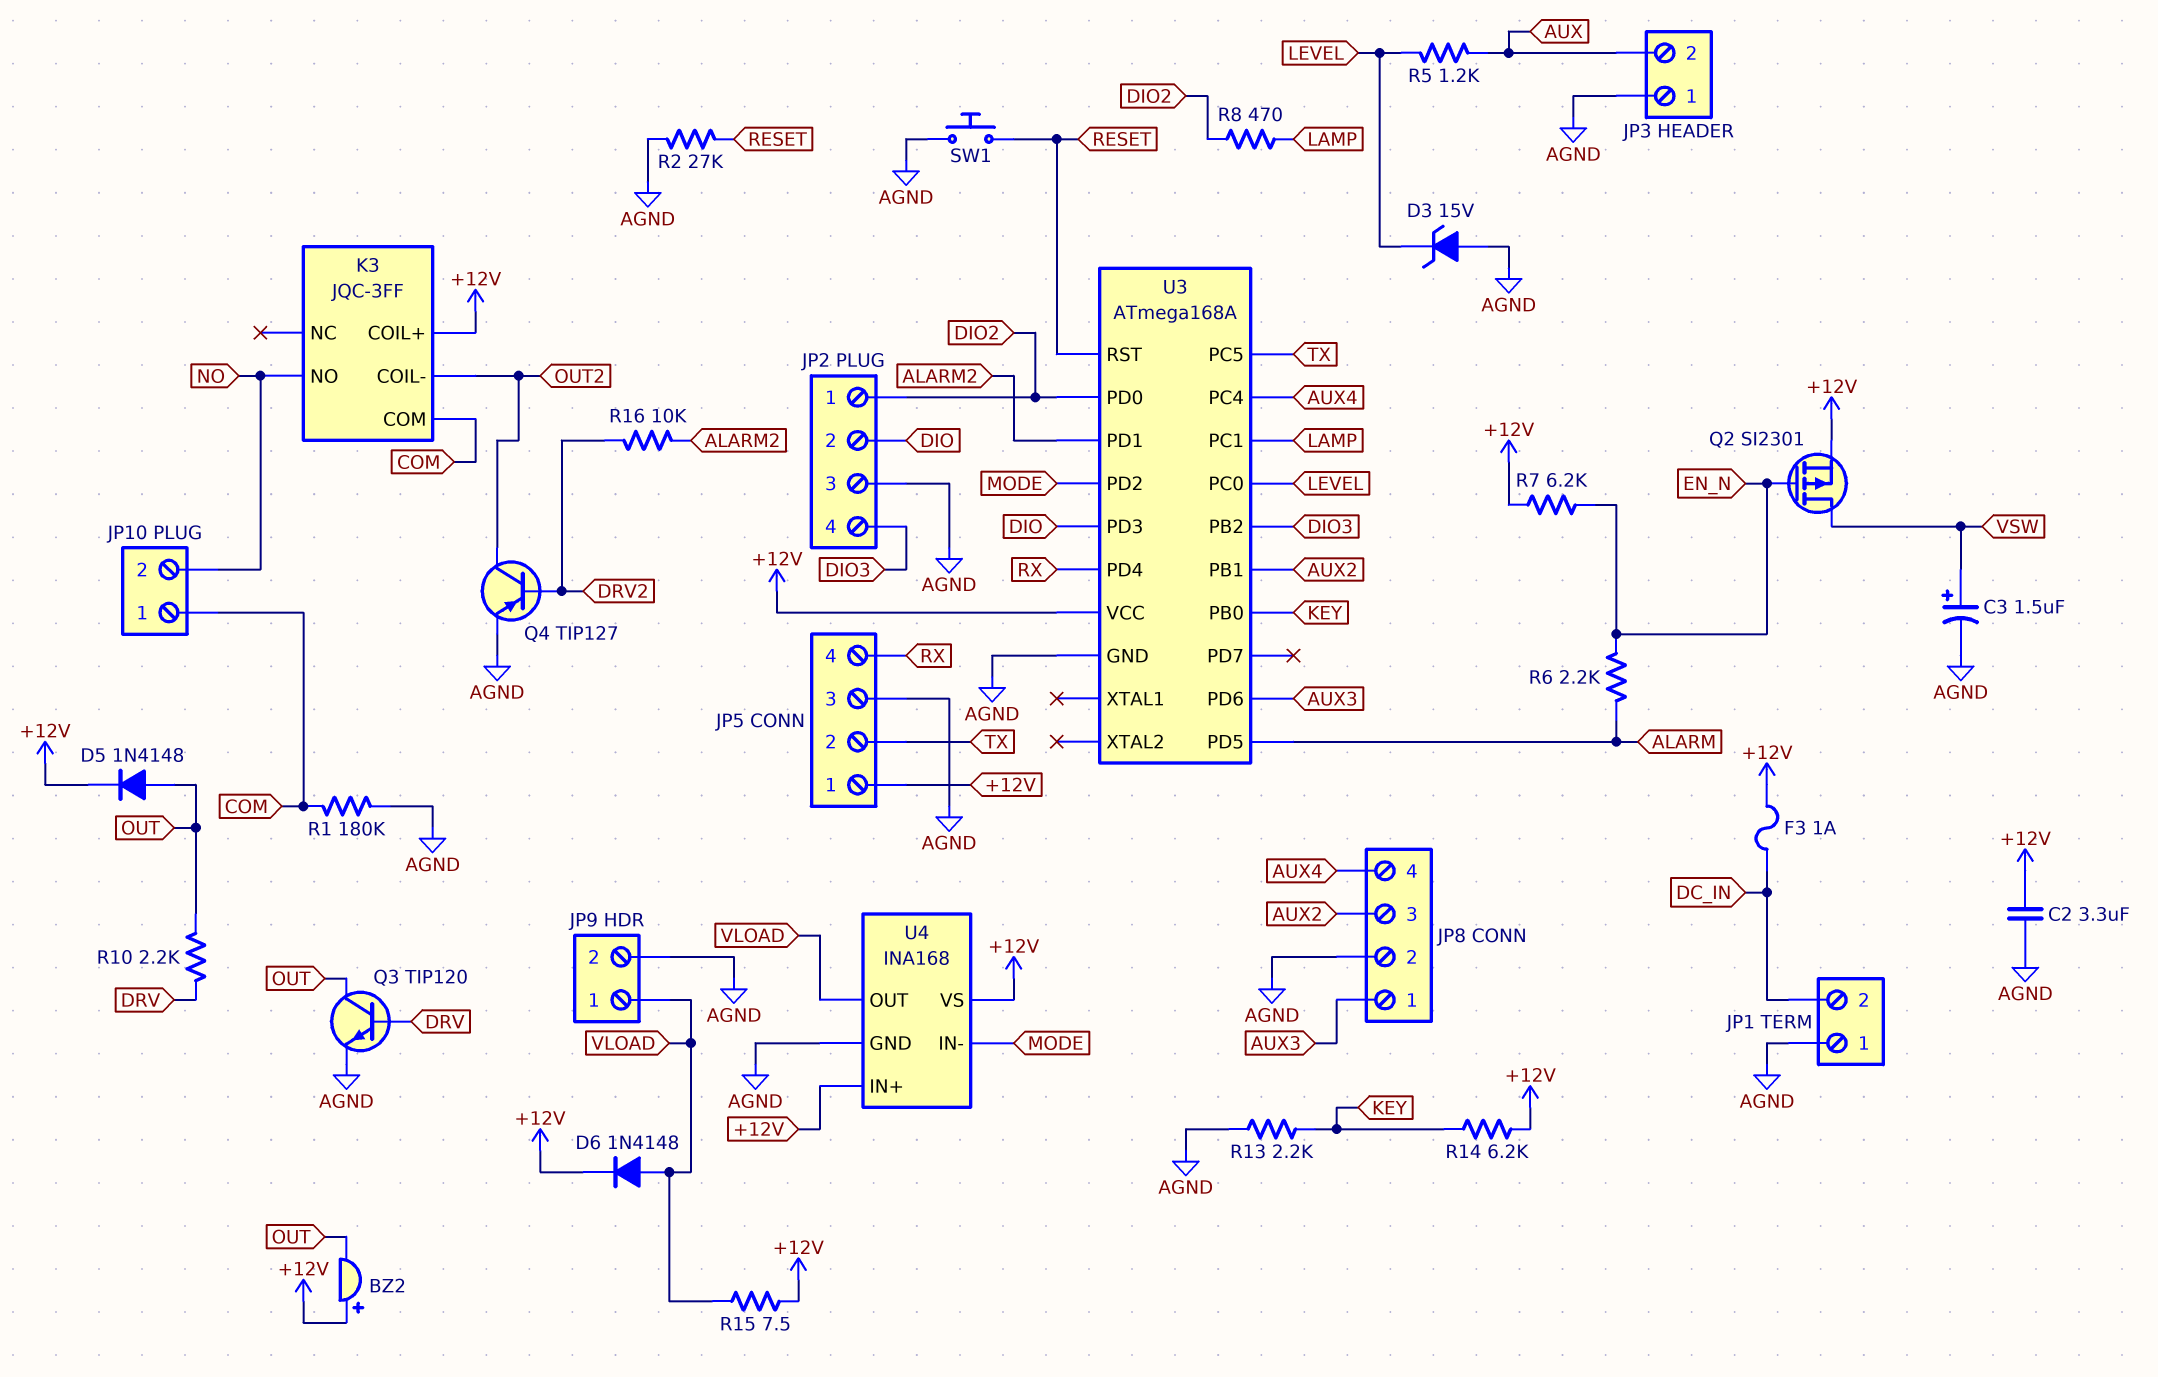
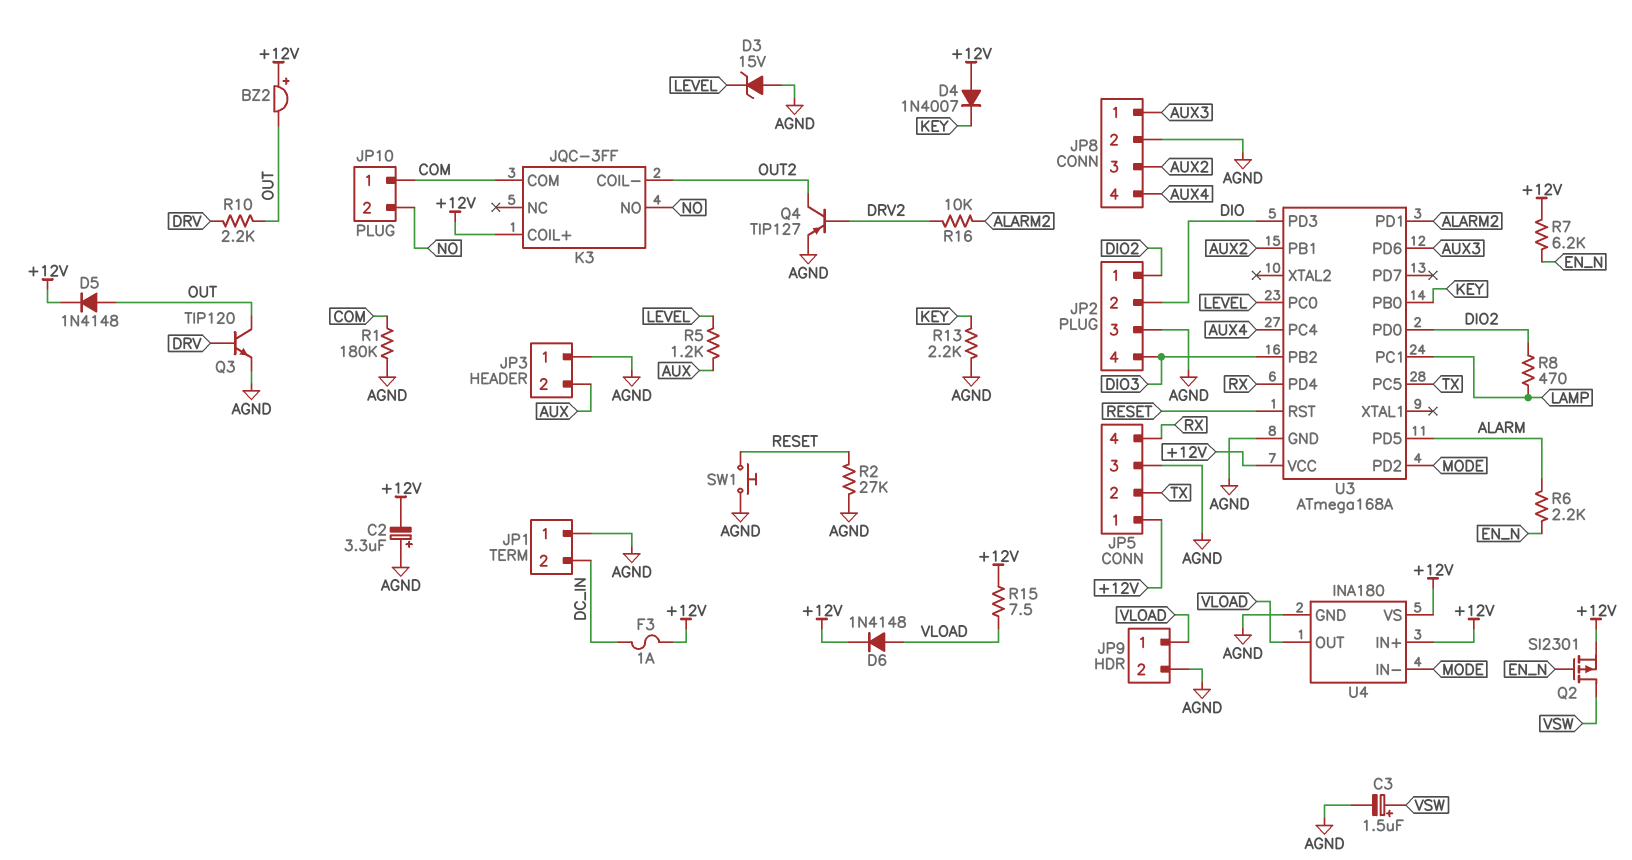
C2: 3.3uF (+12V, AGND) -> 3.3uF (plus AGND, minus +12V)
D4: none -> diode 1N4007 (A +12V, K KEY)
R14: 6.2k (+12V, KEY) -> none
U4: INA168 -> INA180

